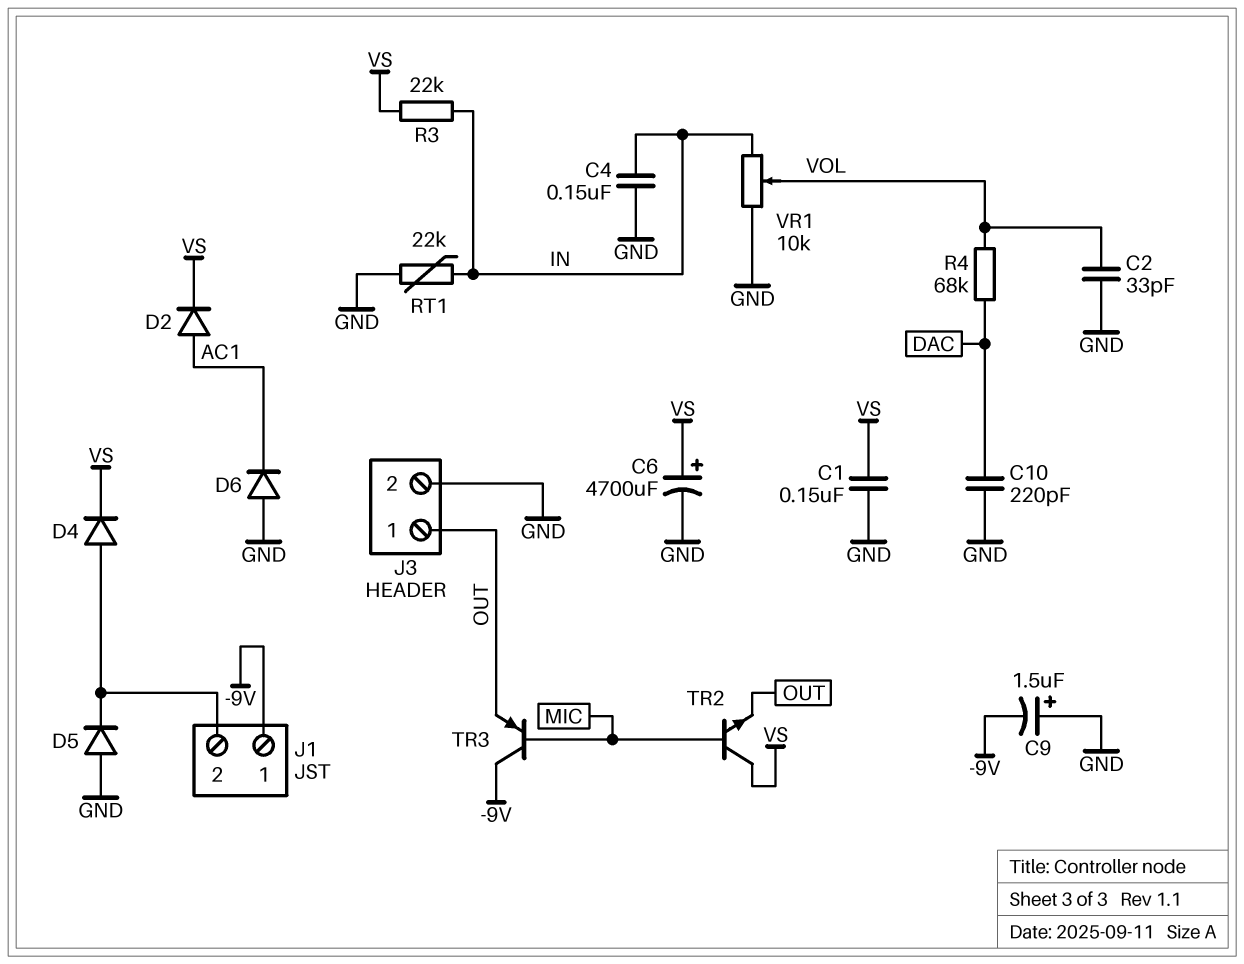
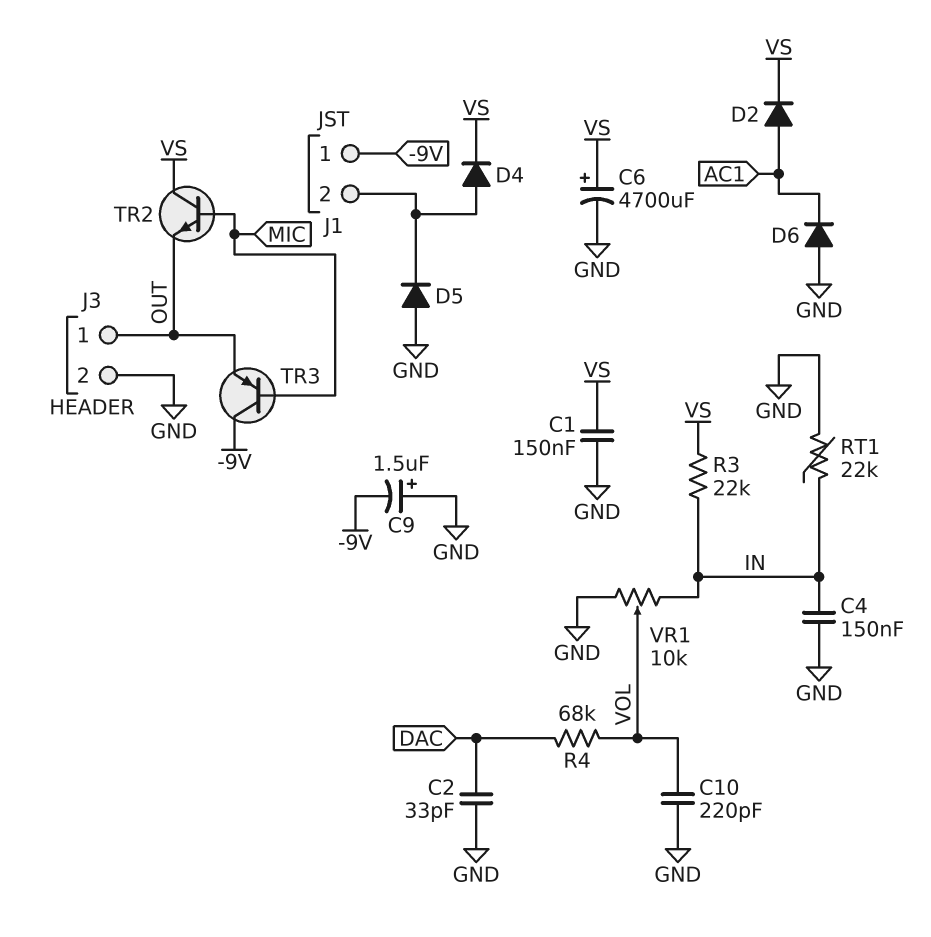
C2: 33pF (GND, VOL) -> 33pF (DAC, GND)
C10: 220pF (DAC, GND) -> 220pF (GND, VOL)

